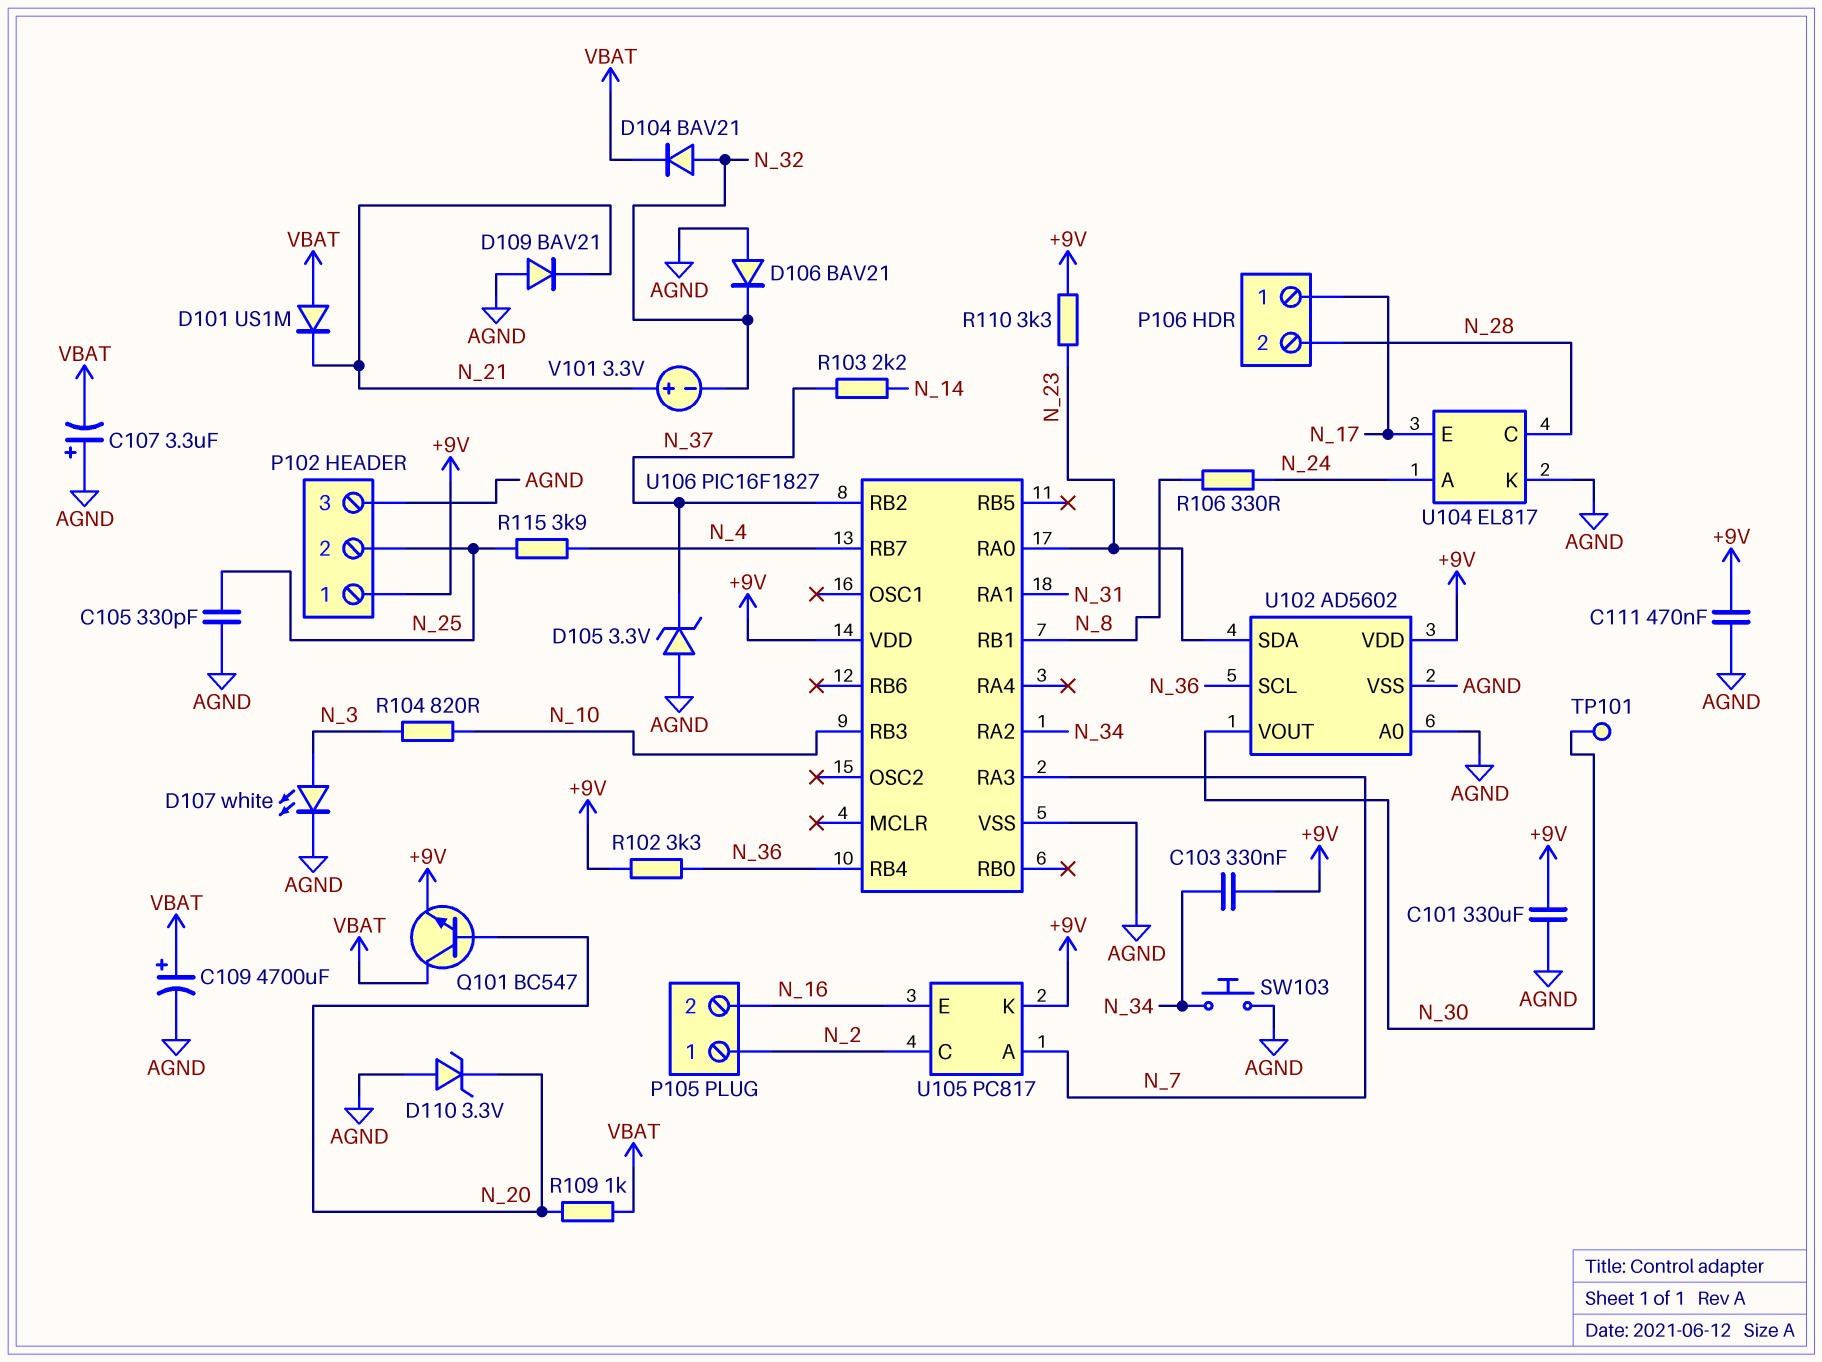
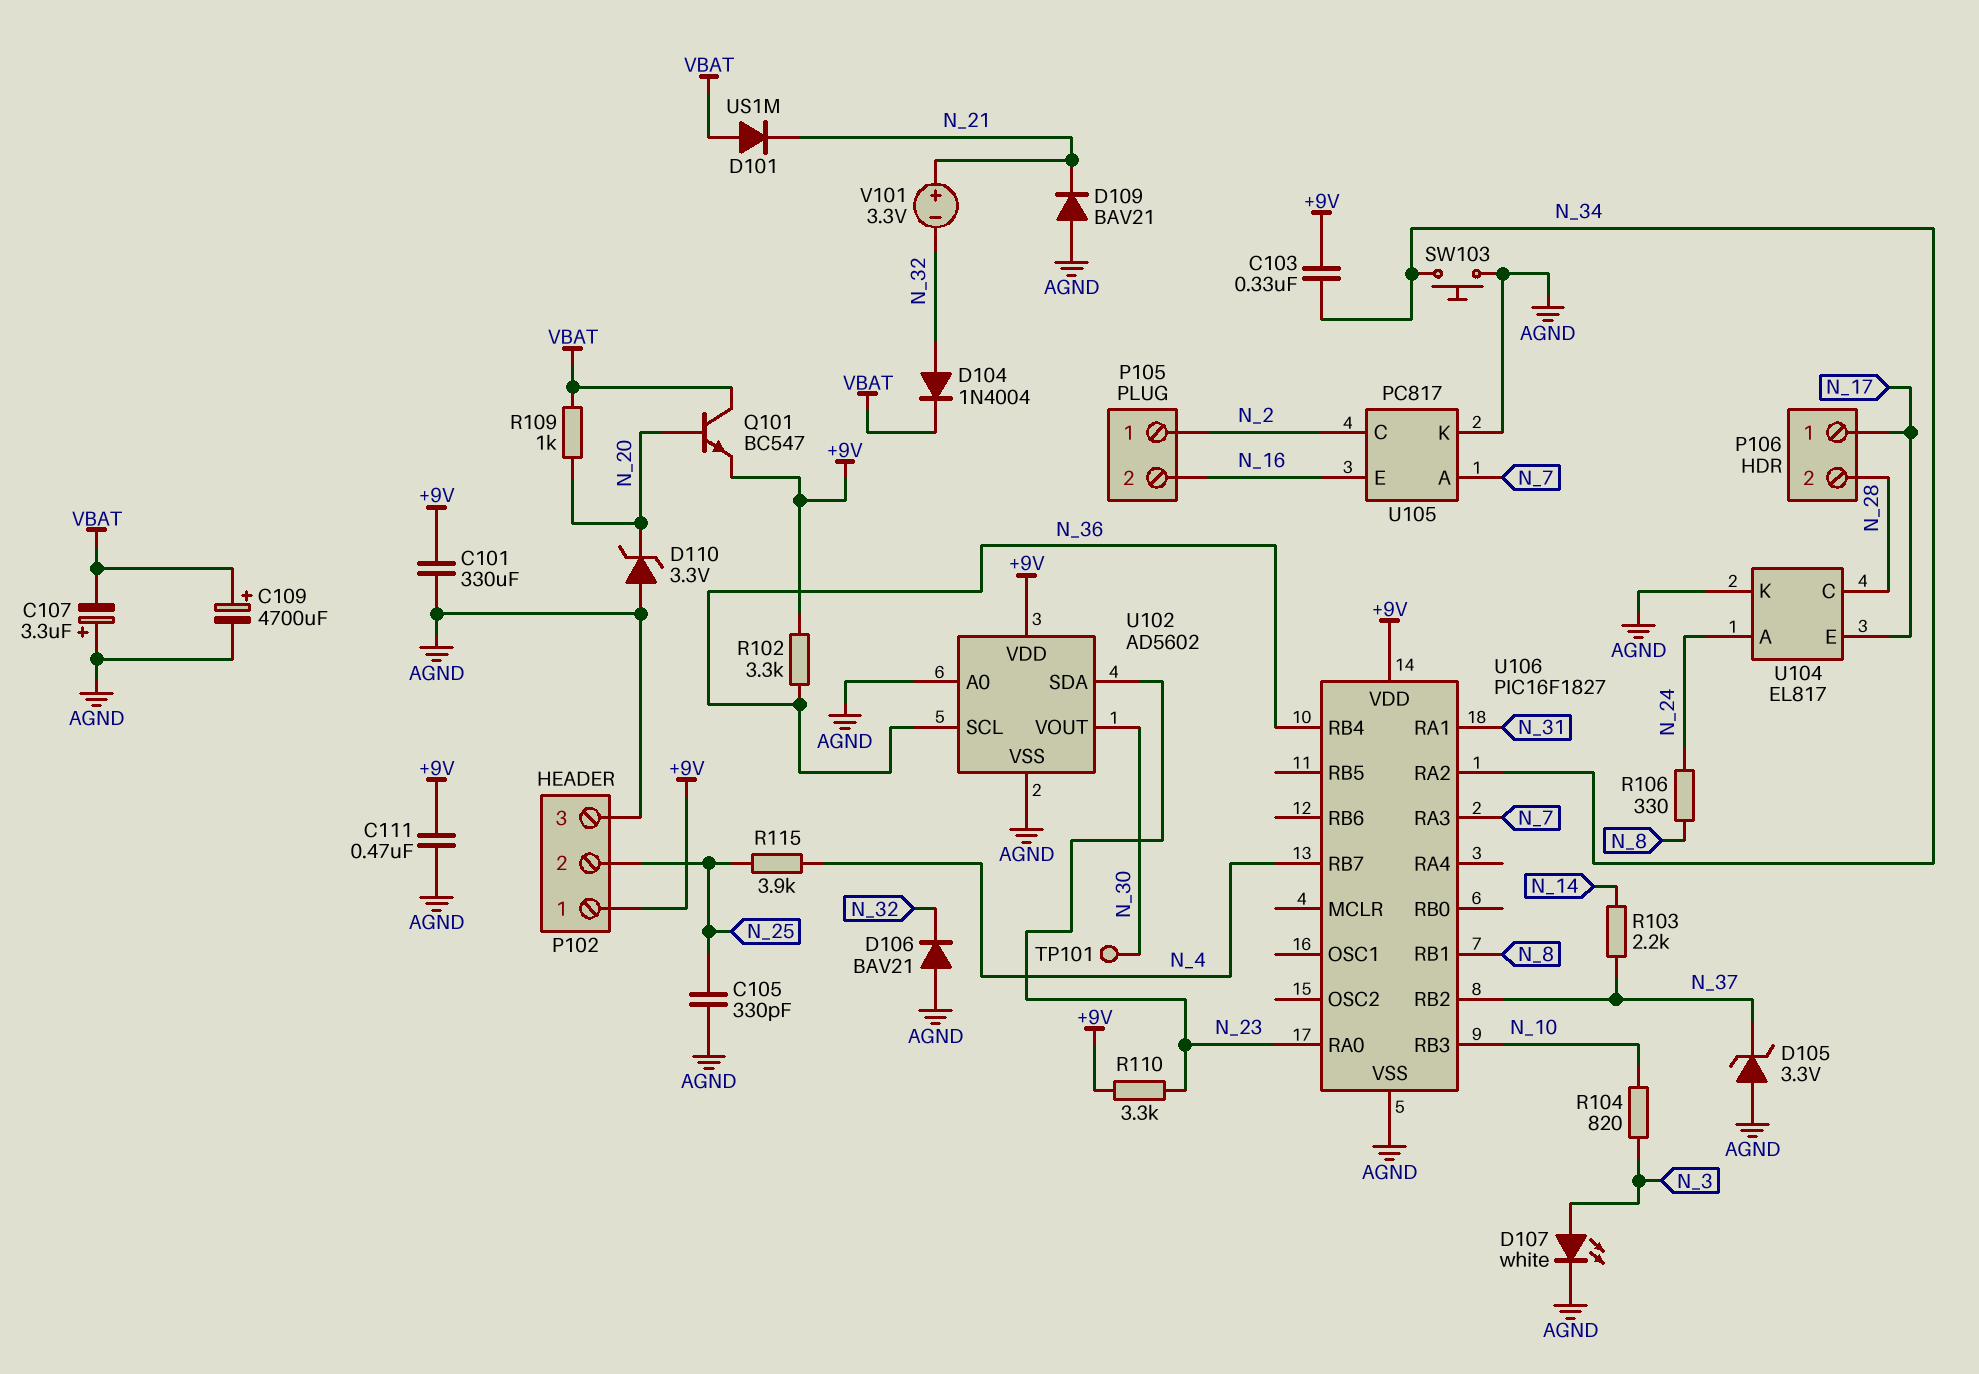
D104: diode BAV21 (A N_32, K VBAT) -> diode 1N4004 (A N_32, K VBAT)
U105 pin K: +9V -> AGND

